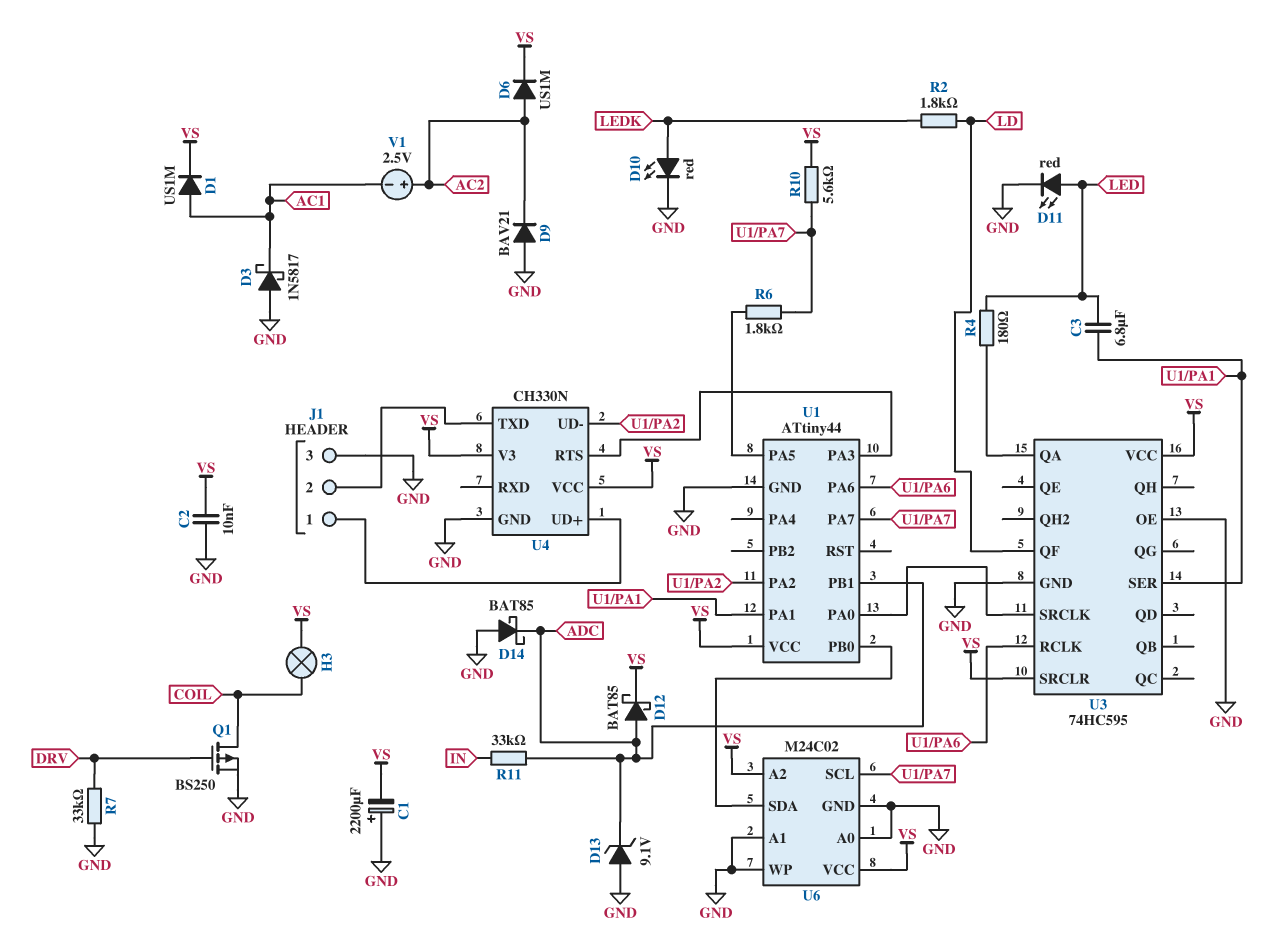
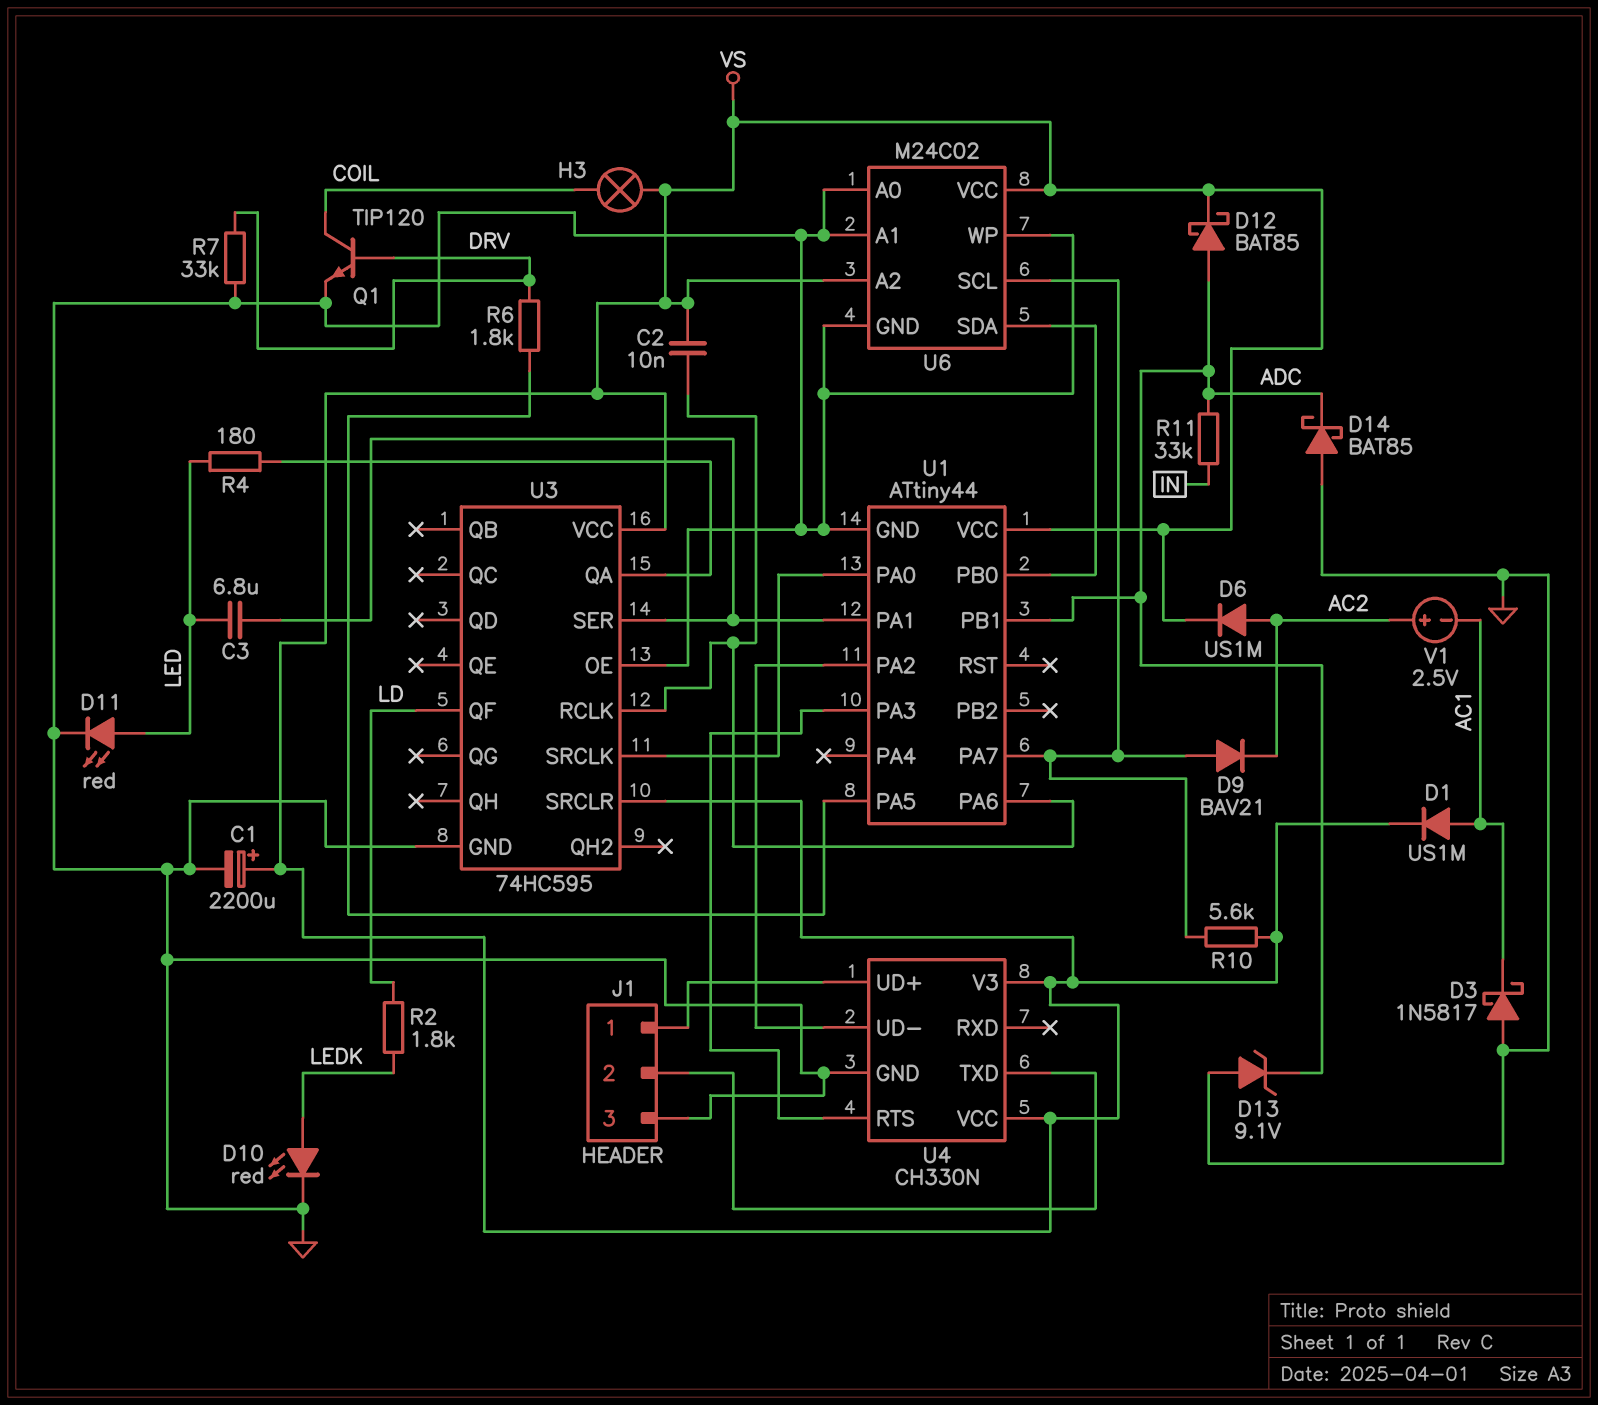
C1: 2200uF (plus GND, minus VS) -> 2200uF (plus VS, minus GND)
C2: 10nF (GND, VS) -> 10nF (U1/PA6, VS)
D9: diode BAV21 (A GND, K AC2) -> diode BAV21 (A U1/PA7, K AC2)
Q1: PMOS BS250 (G DRV, D COIL, S GND) -> NPN TIP120 (B DRV, C COIL, E GND)
R6: 1.8k (U1/PA5, U1/PA7) -> 1.8k (DRV, U1/PA5)

